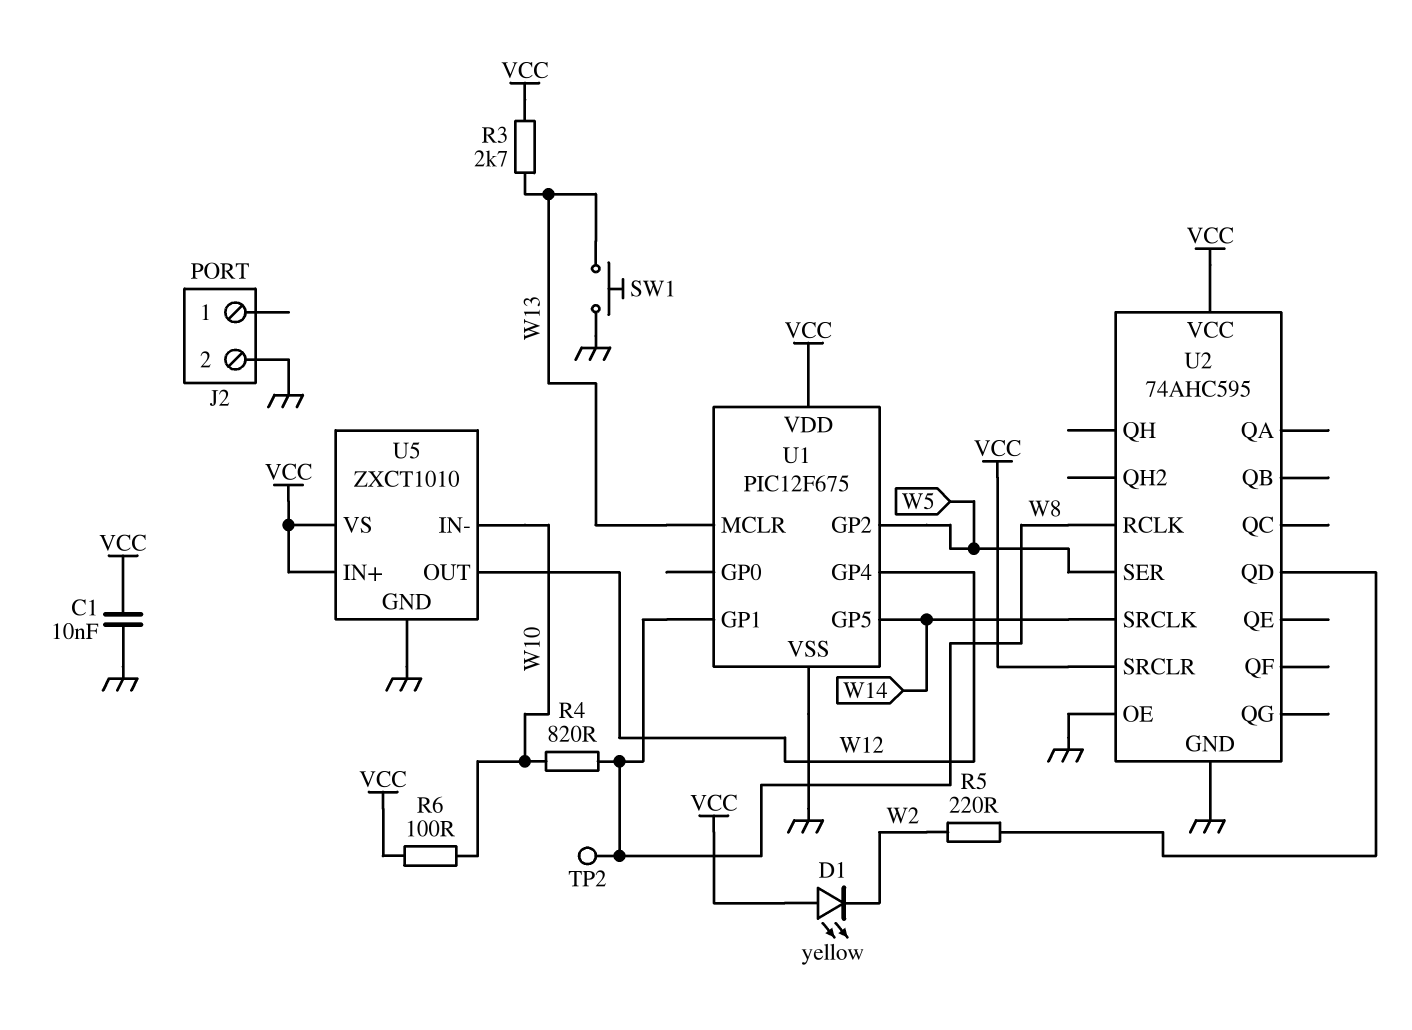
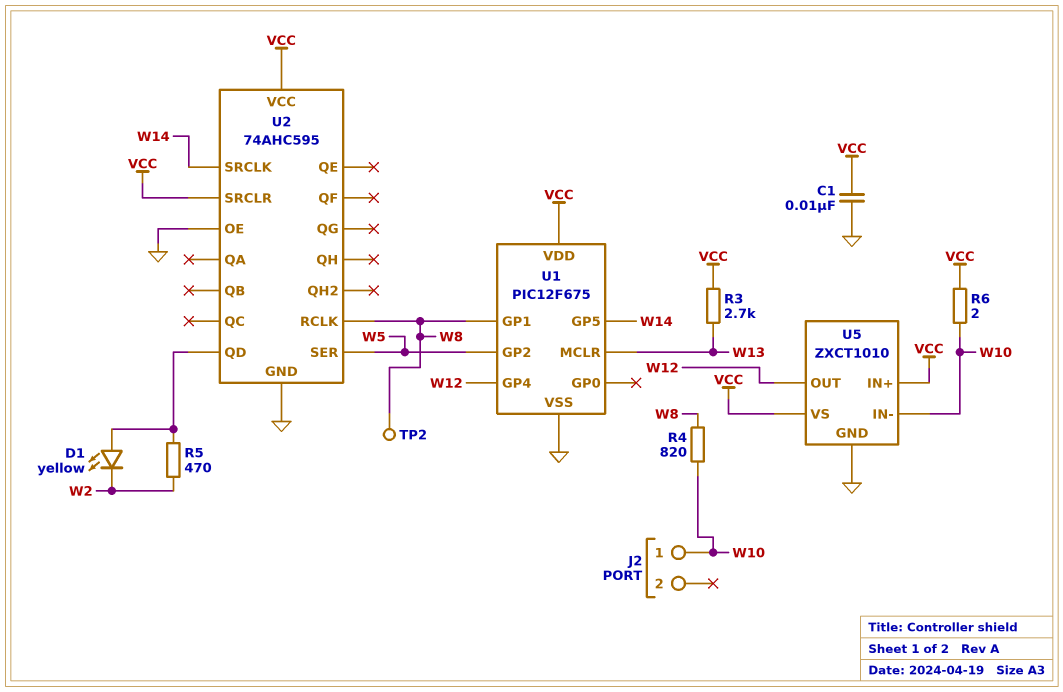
D1: LED yellow (A VCC, K W2) -> LED yellow (A U2/QD, K W2)
J2 pin 1: none -> W10
J2 pin 2: GND -> none
R5: 220 (U2/QD, W2) -> 470 (U2/QD, W2)
R6: 100 (VCC, W10) -> 2 (VCC, W10)
SW1: button (GND, W13) -> none

